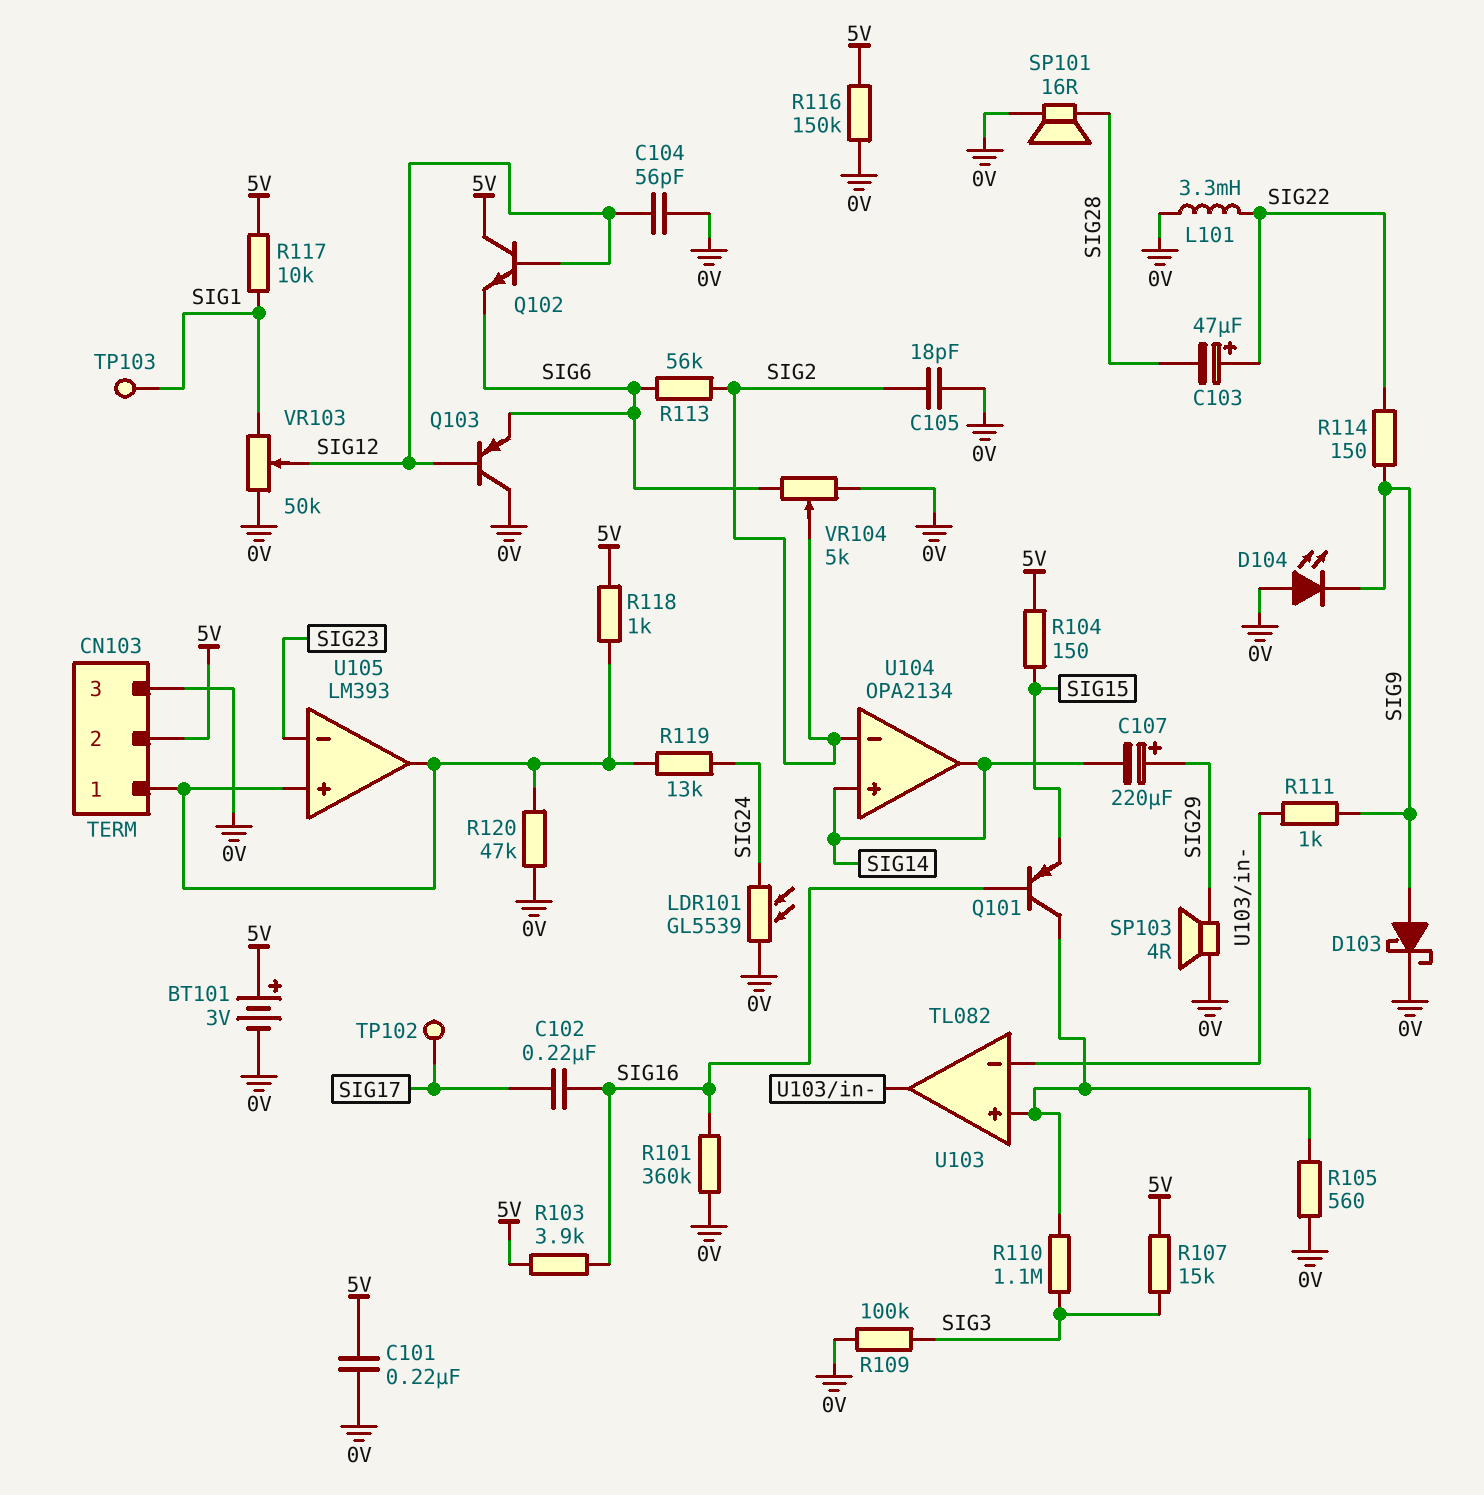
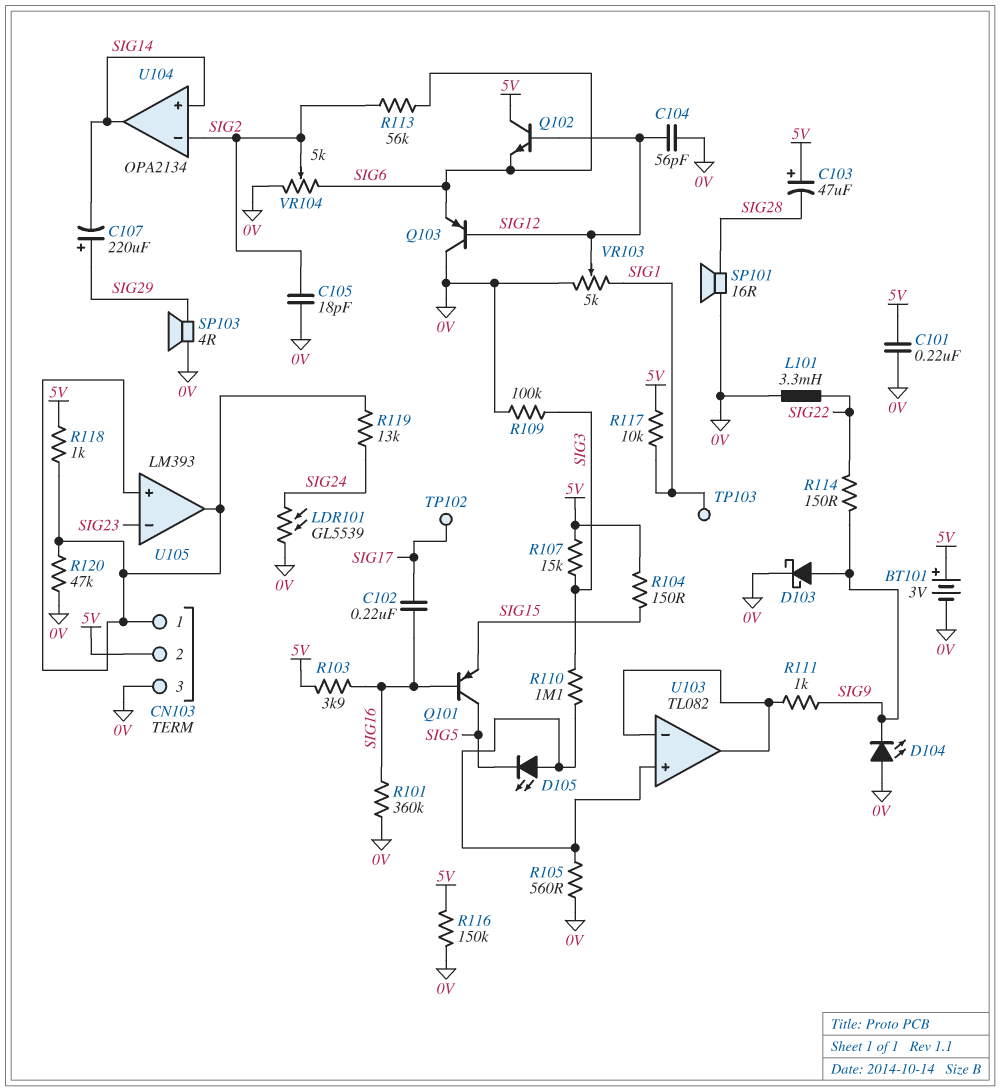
C103: 47uF (plus SIG22, minus SIG28) -> 47uF (plus 5V, minus SIG28)
D105: none -> LED (A U103/in+, K SIG5)
Q101: PNP (B SIG16, C U103/in+, E SIG15) -> PNP (B SIG16, C SIG5, E SIG15)
VR103: 50k (0V, SIG1, wiper SIG12) -> 5k (0V, SIG1, wiper SIG12)

